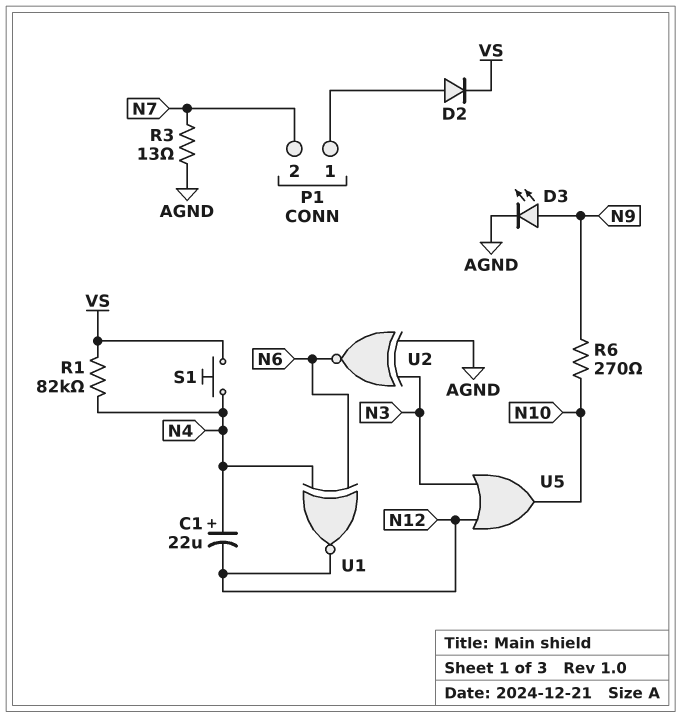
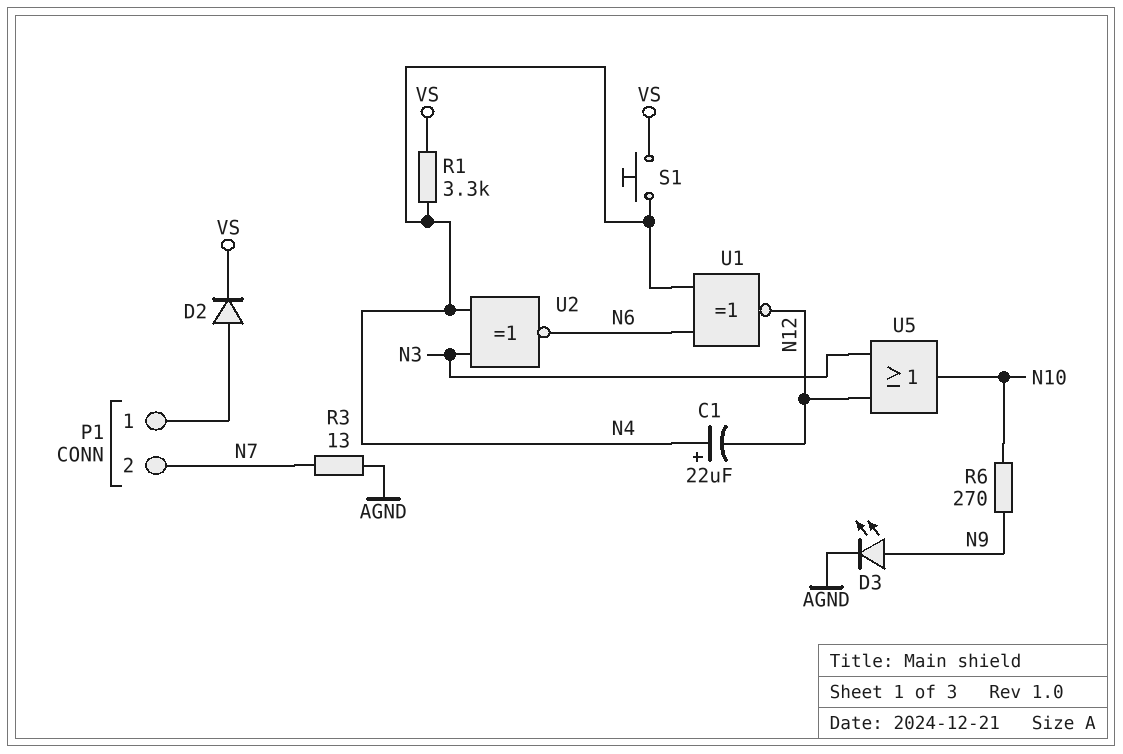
R1: 82k (N4, VS) -> 3.3k (N4, VS)
U2: XNOR (in AGND, in N3, out N6) -> XNOR (in N3, in N4, out N6)

